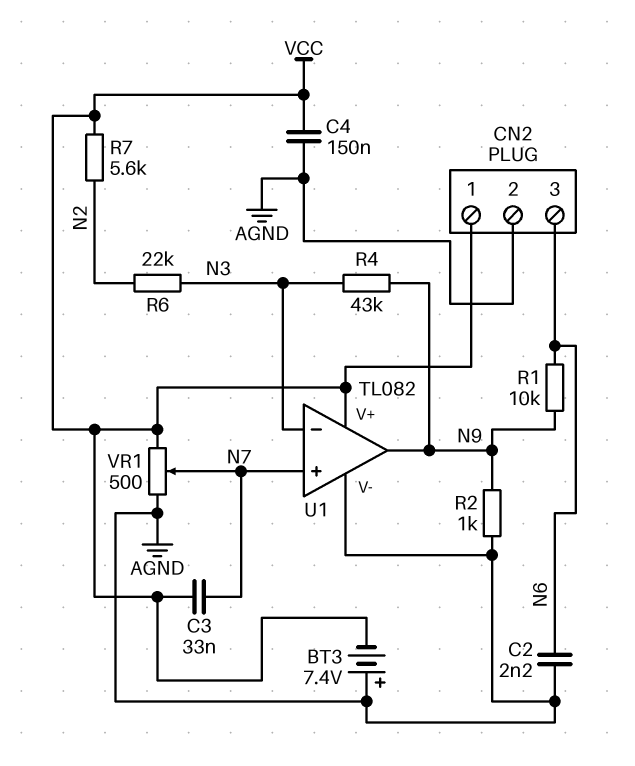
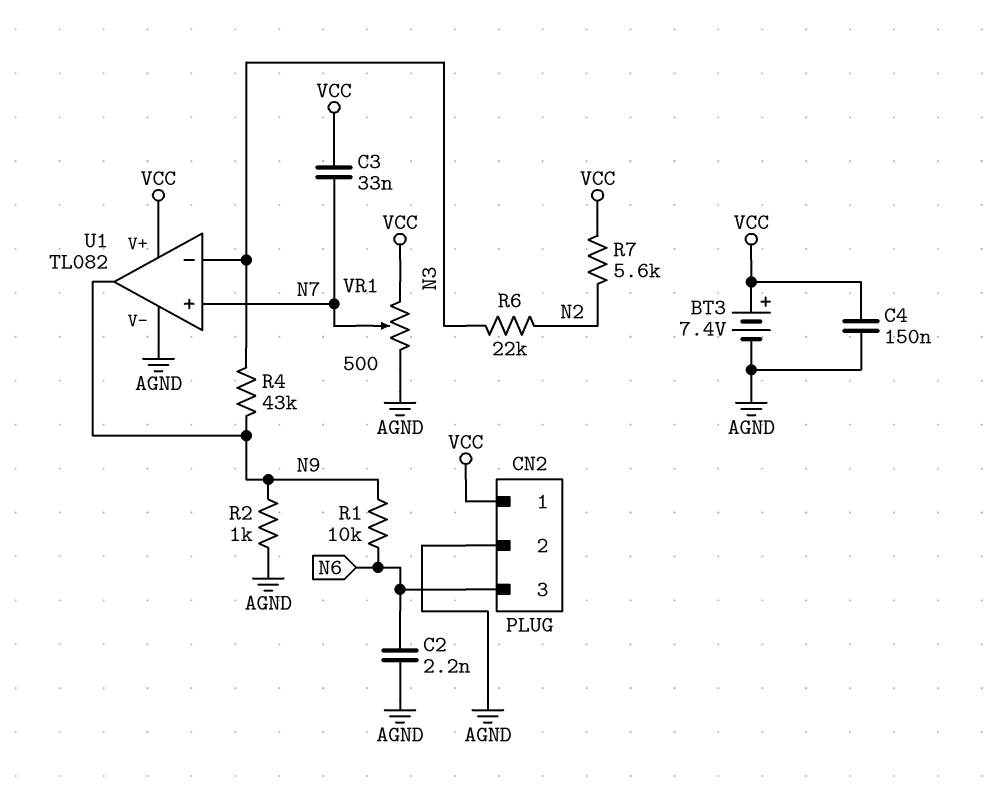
BT3: 7.4V (plus AGND, minus VCC) -> 7.4V (plus VCC, minus AGND)

